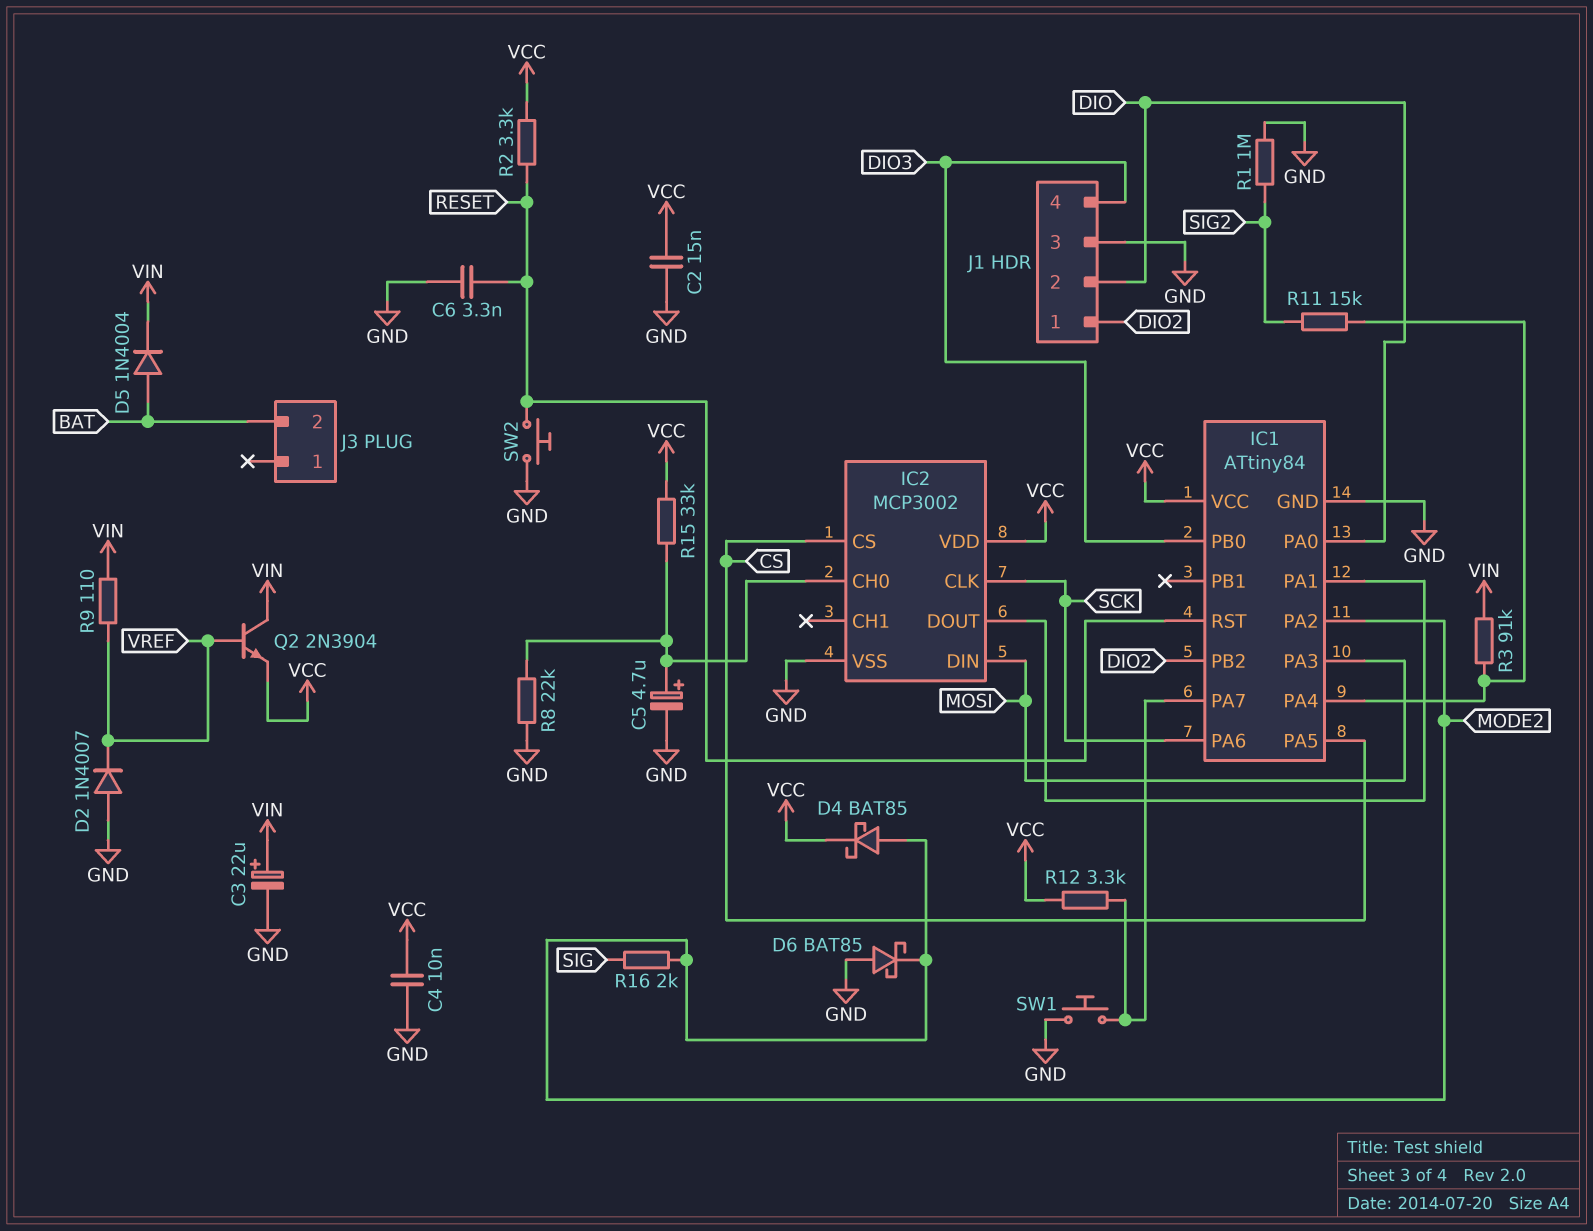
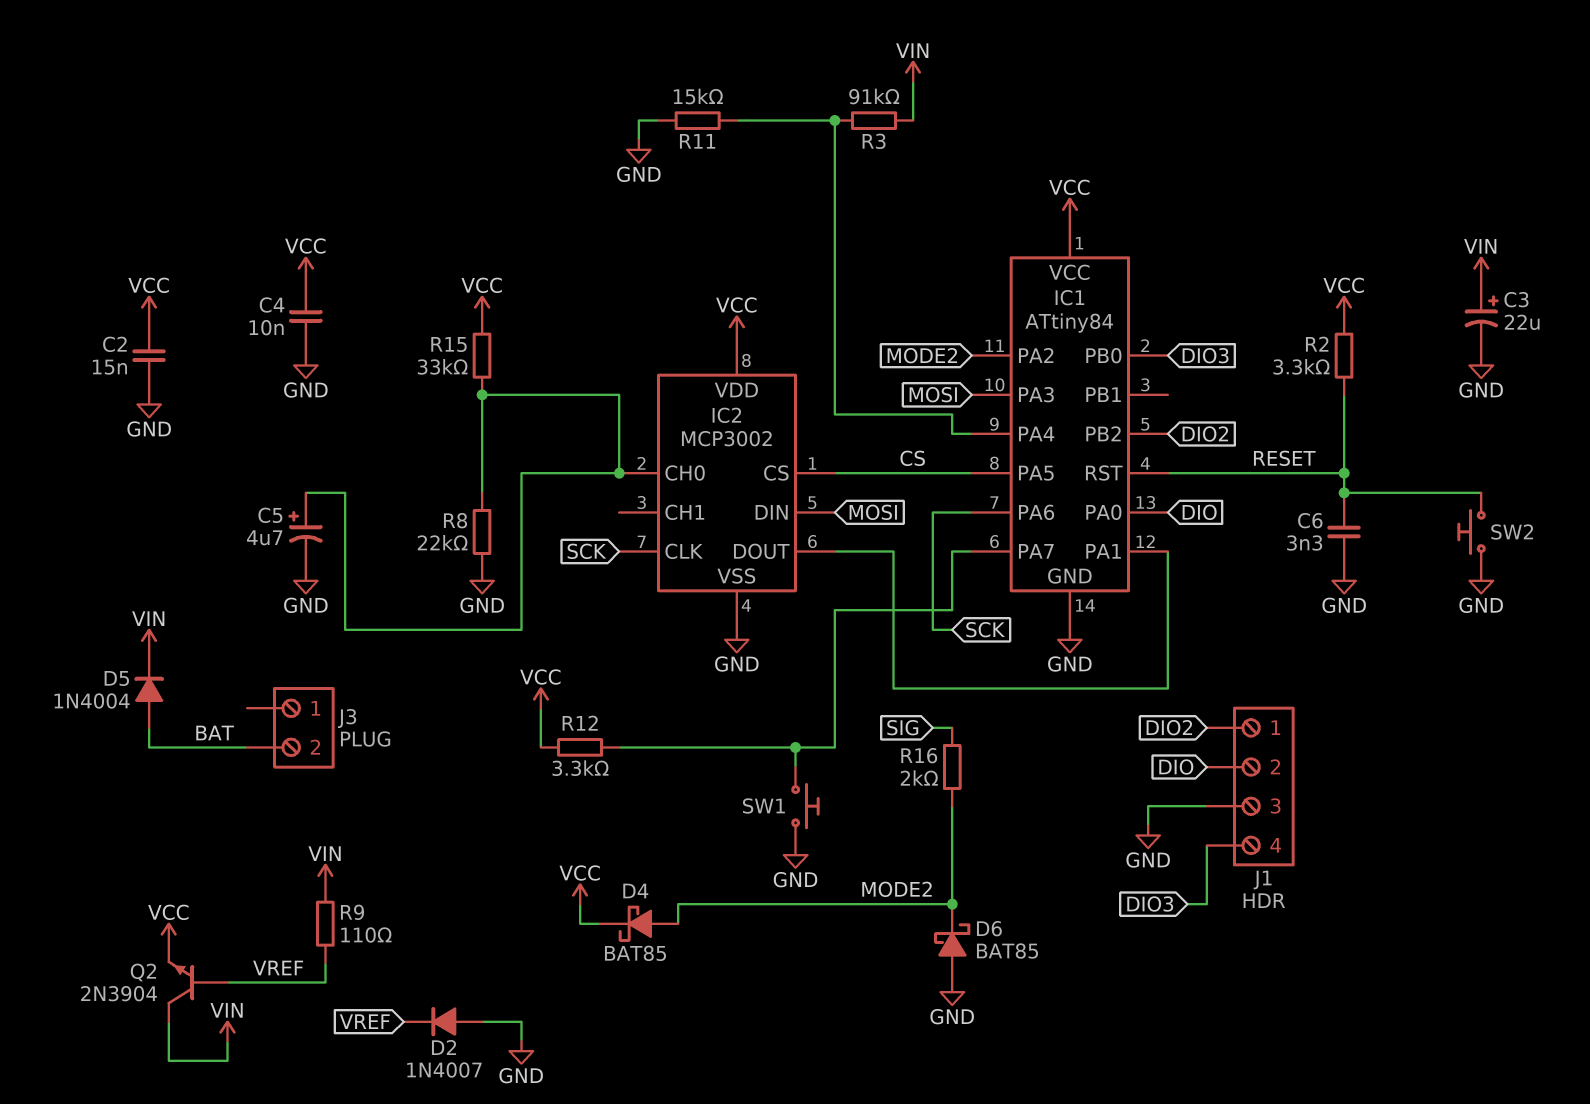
R1: 1M (GND, SIG2) -> none
R11: 15k (IC1/PA4, SIG2) -> 15k (GND, IC1/PA4)

